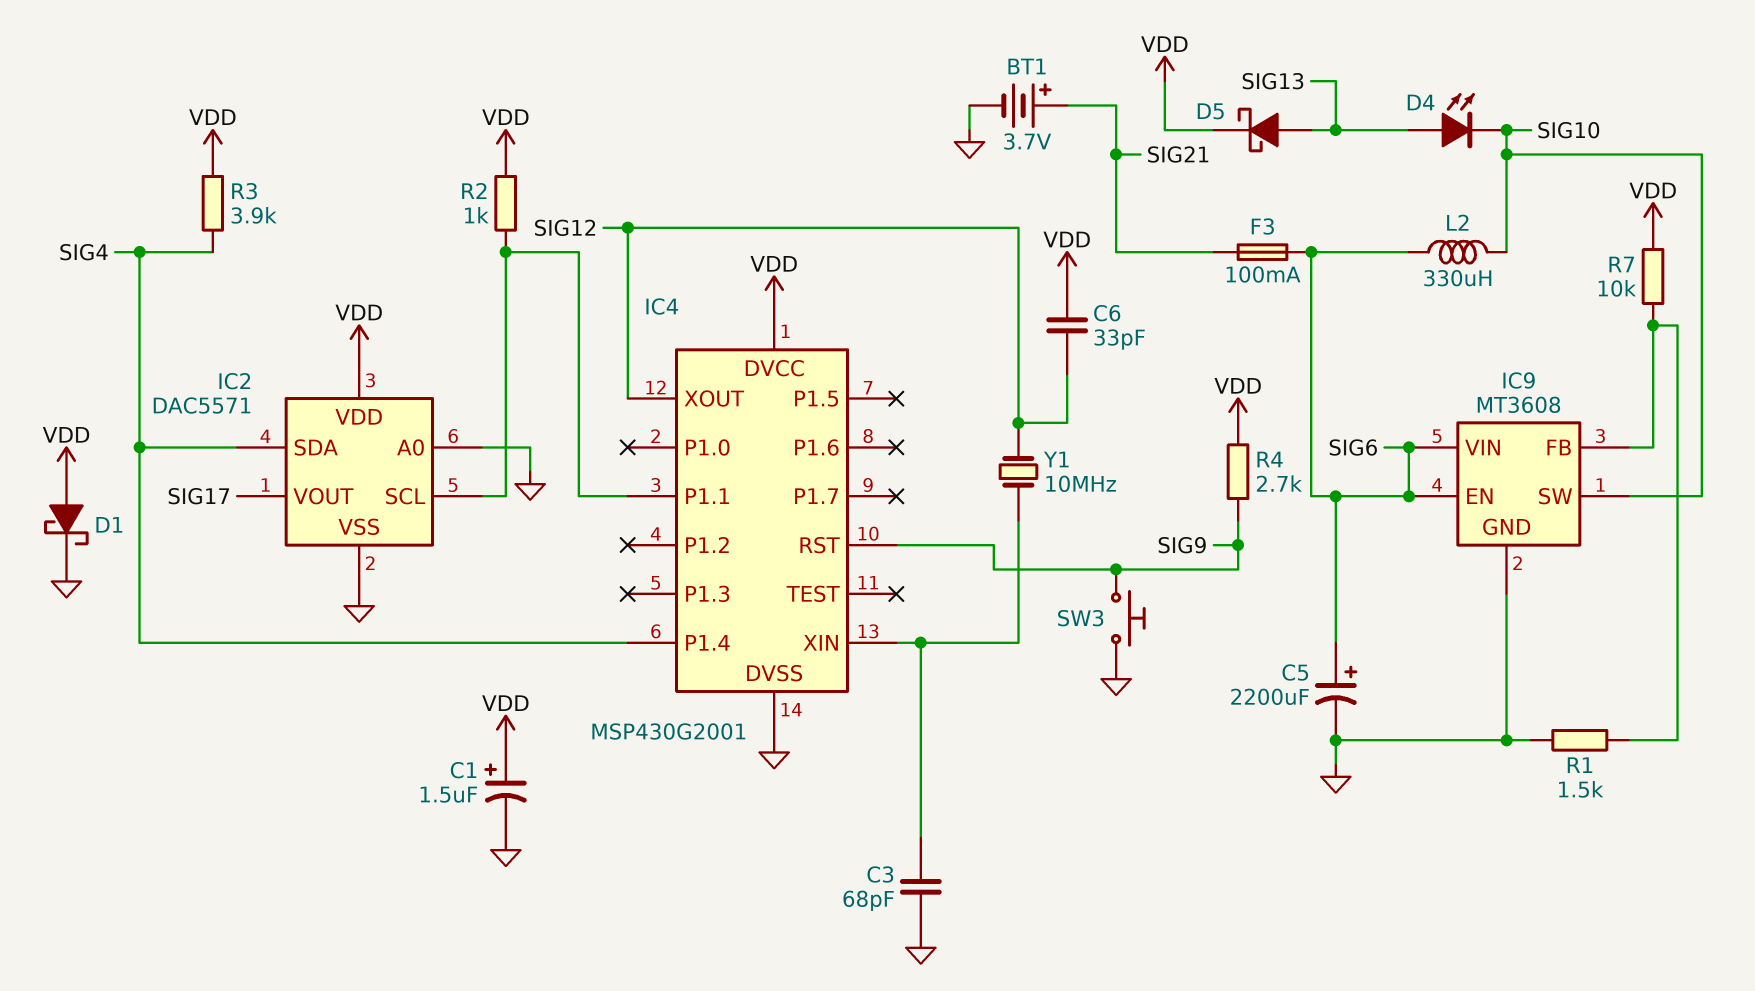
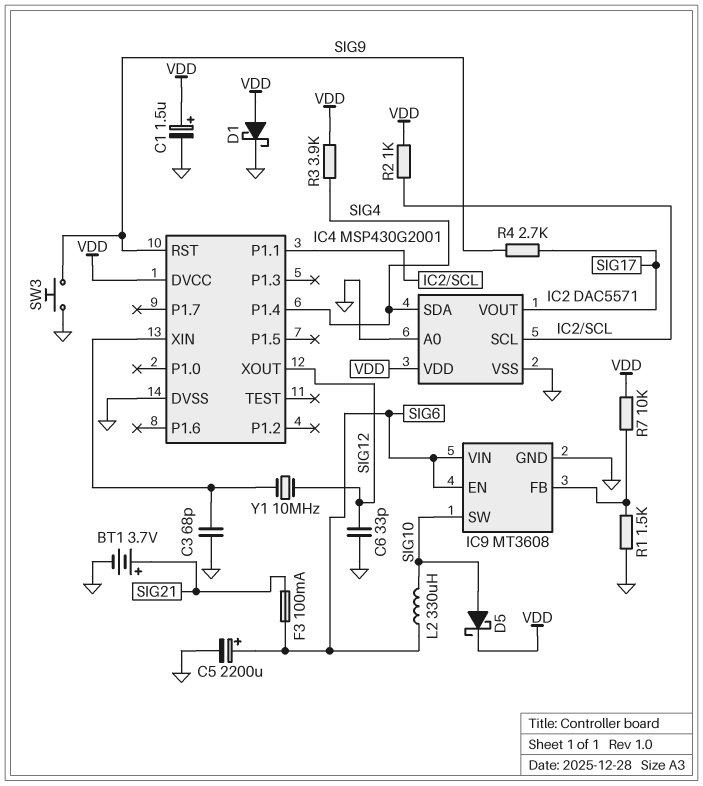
C6: 33pF (SIG12, VDD) -> 33pF (GND, SIG12)
D4: LED (A SIG13, K SIG10) -> none
D5: schottky (A SIG13, K VDD) -> schottky (A SIG10, K VDD)
R4: 2.7k (SIG9, VDD) -> 2.7k (SIG9, SIG17)

